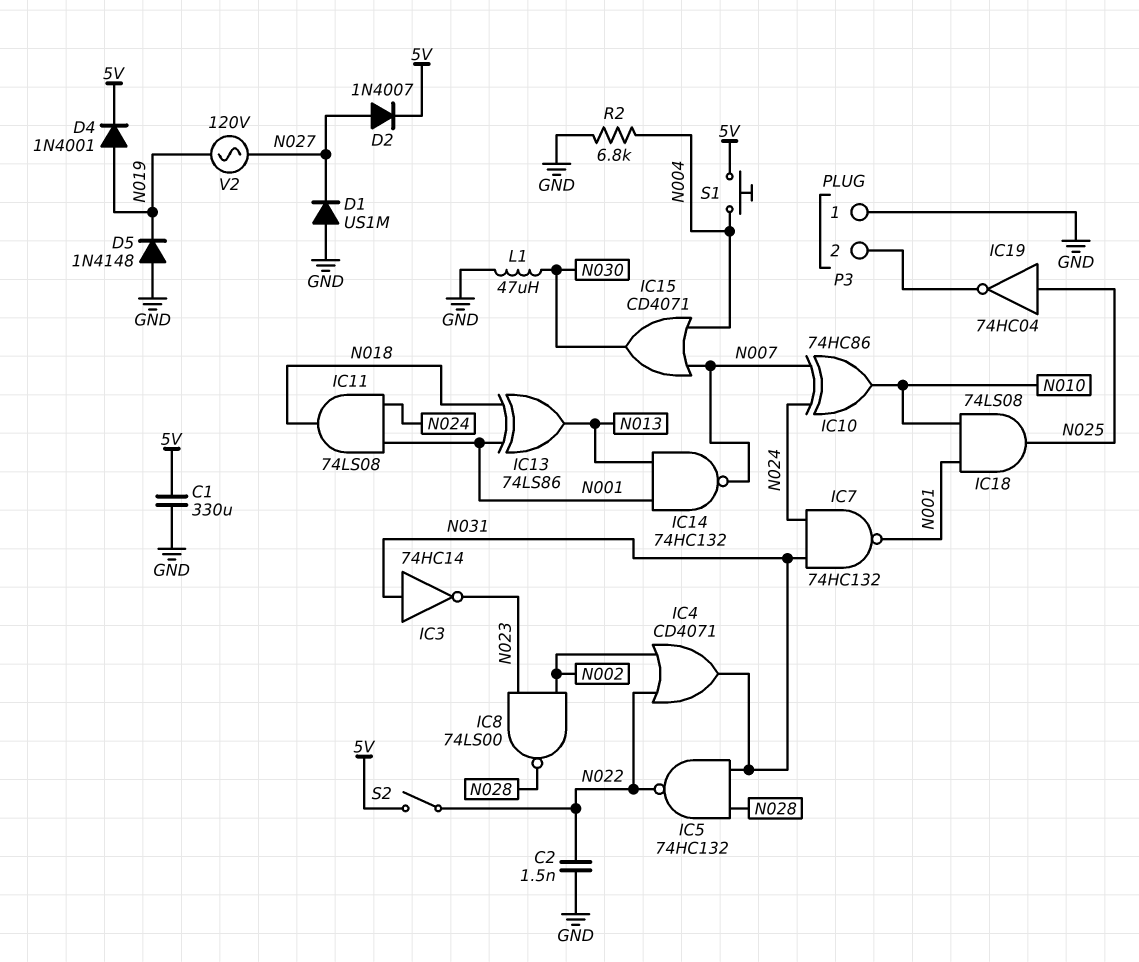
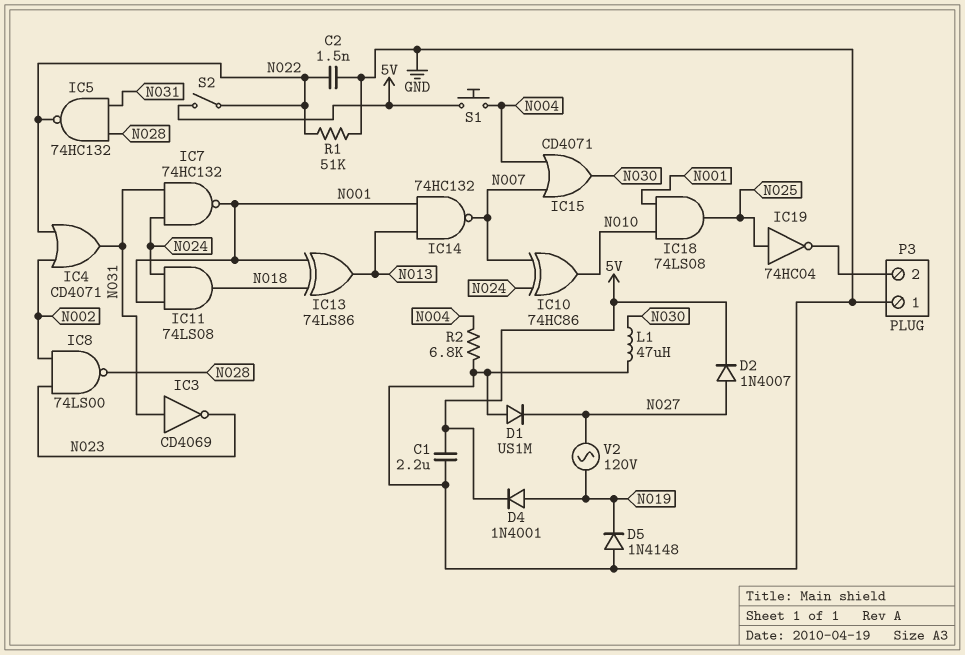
C1: 330uF (5V, GND) -> 2.2uF (5V, GND)
IC3: NOT 74HC14 (in N031, out N023) -> NOT CD4069 (in N031, out N023)
R1: none -> 51k (GND, N022)

